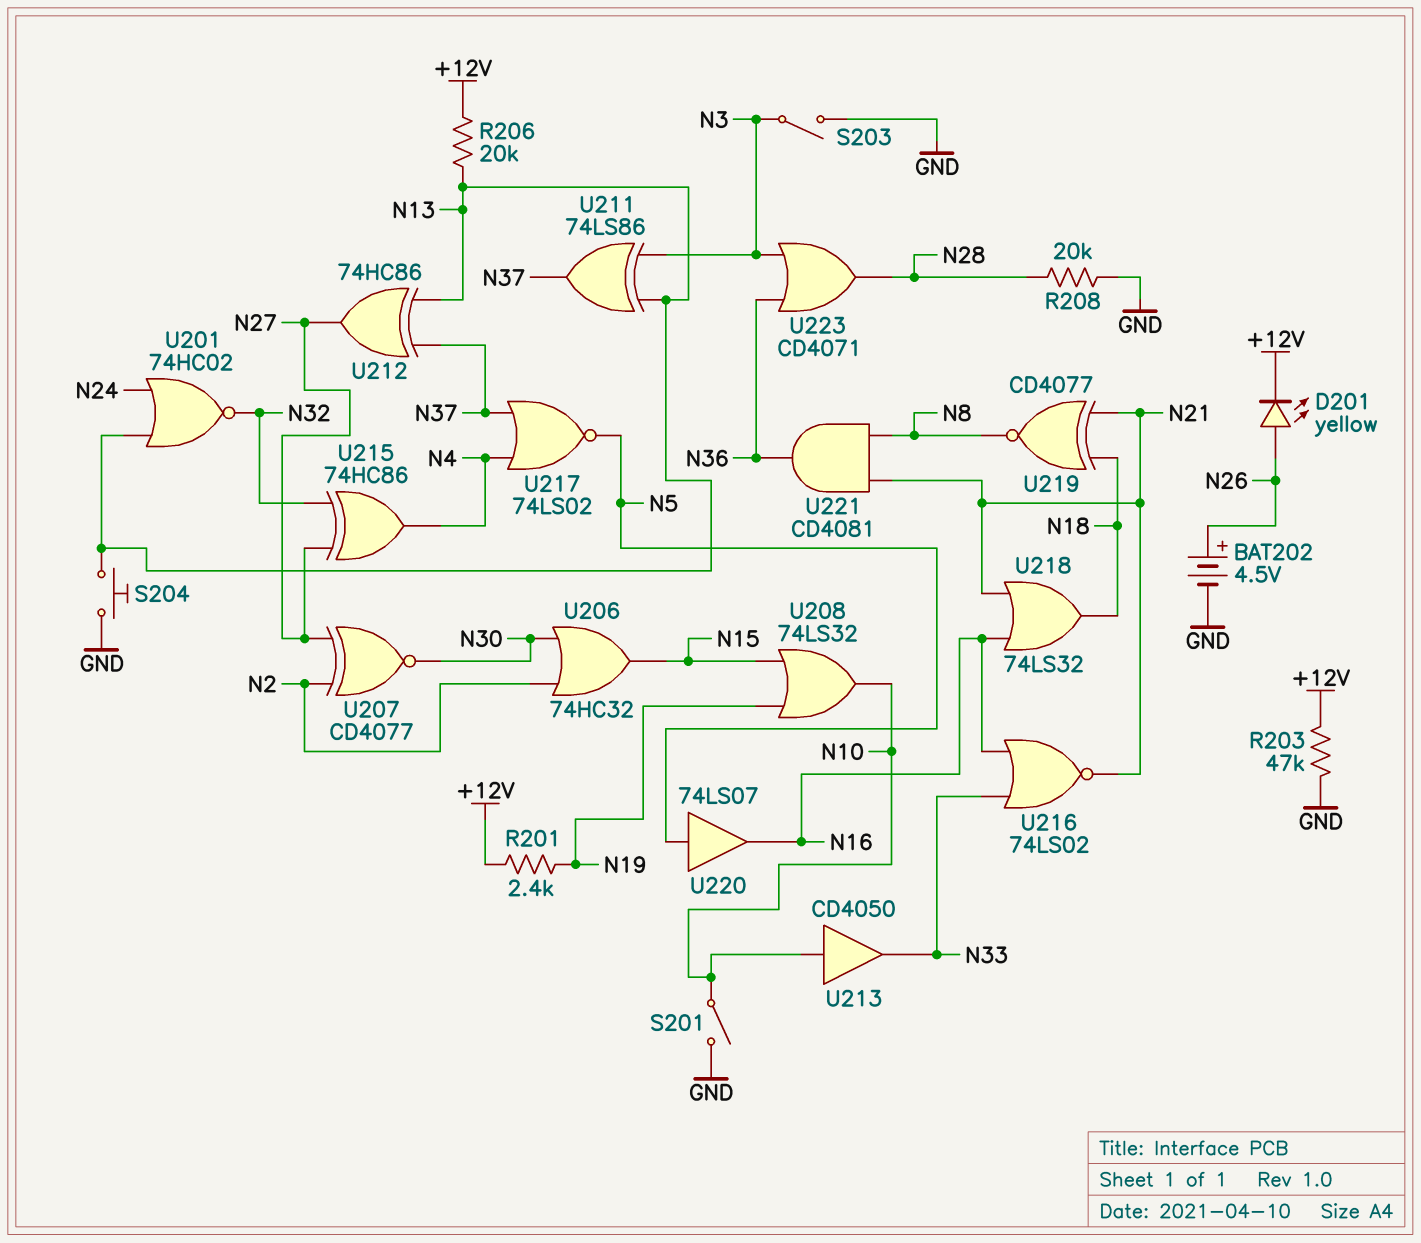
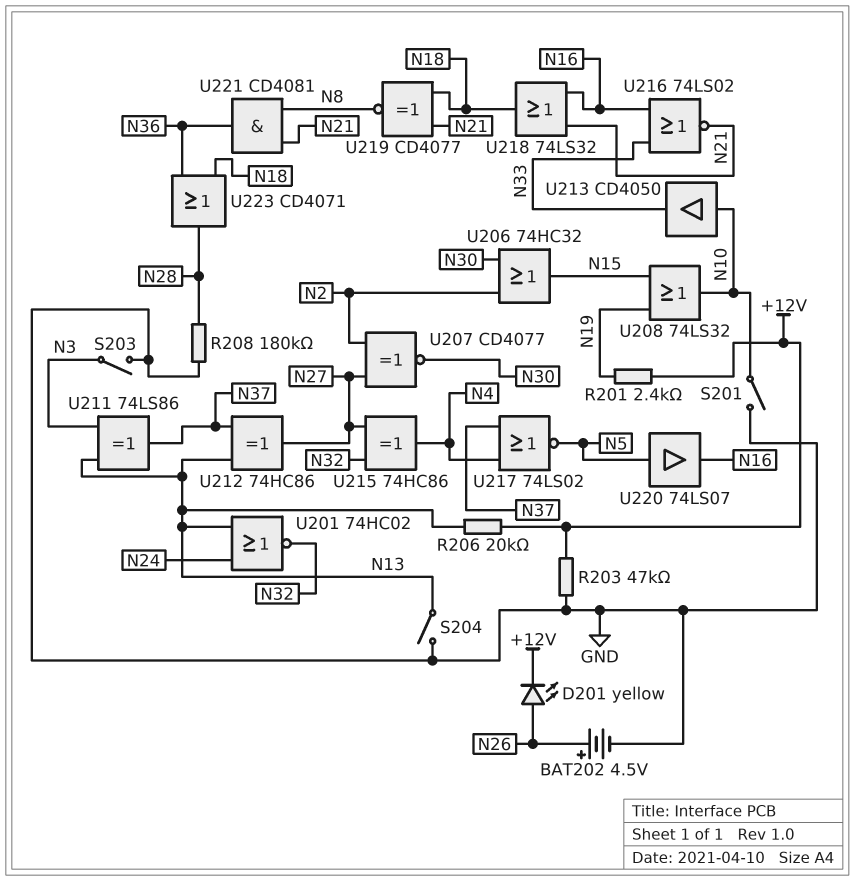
R208: 20k (GND, N28) -> 180k (GND, N28)
S204: button (GND, N13) -> switch (GND, N13)
U223: OR CD4071 (in N3, in N36, out N28) -> OR CD4071 (in N18, in N36, out N28)

